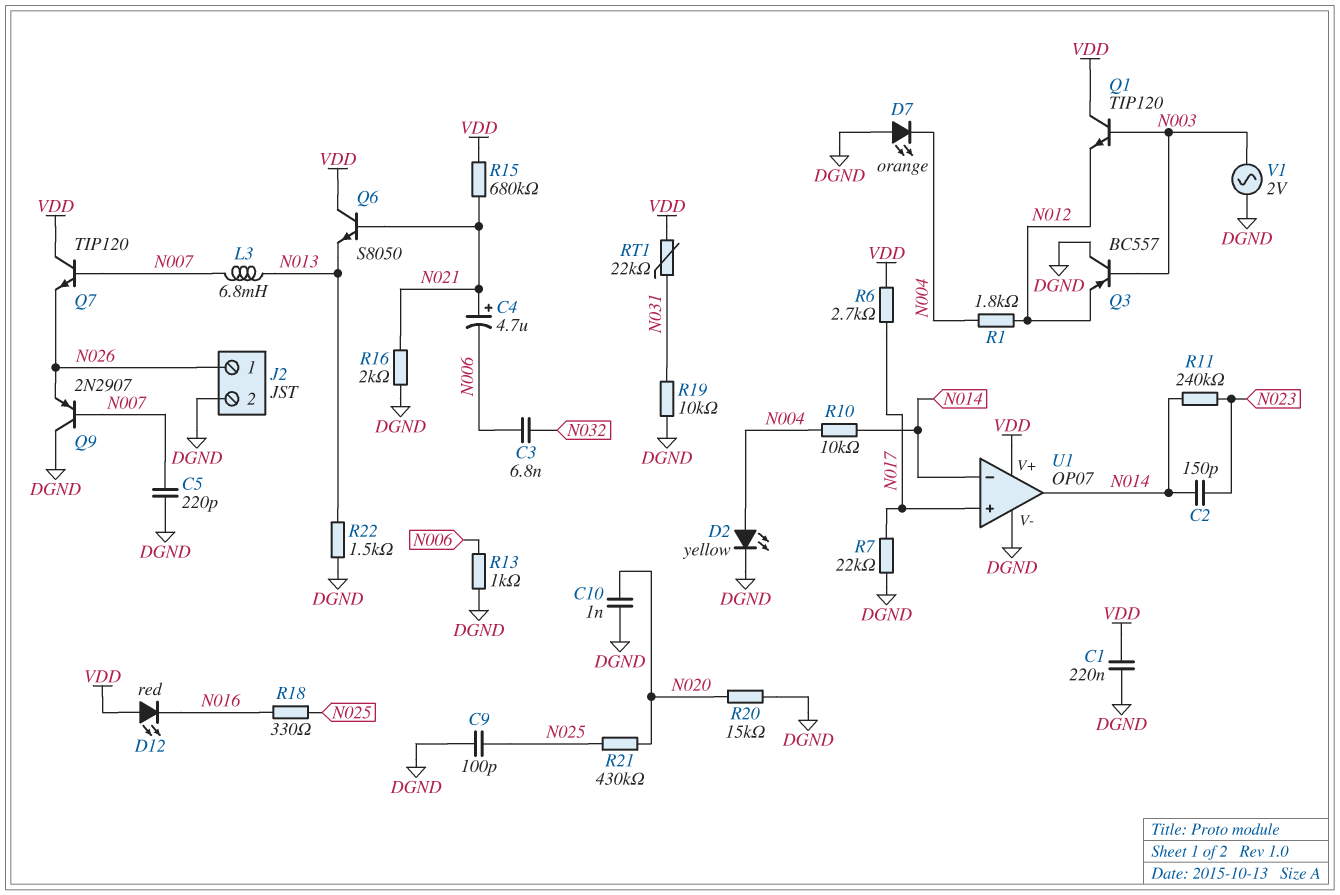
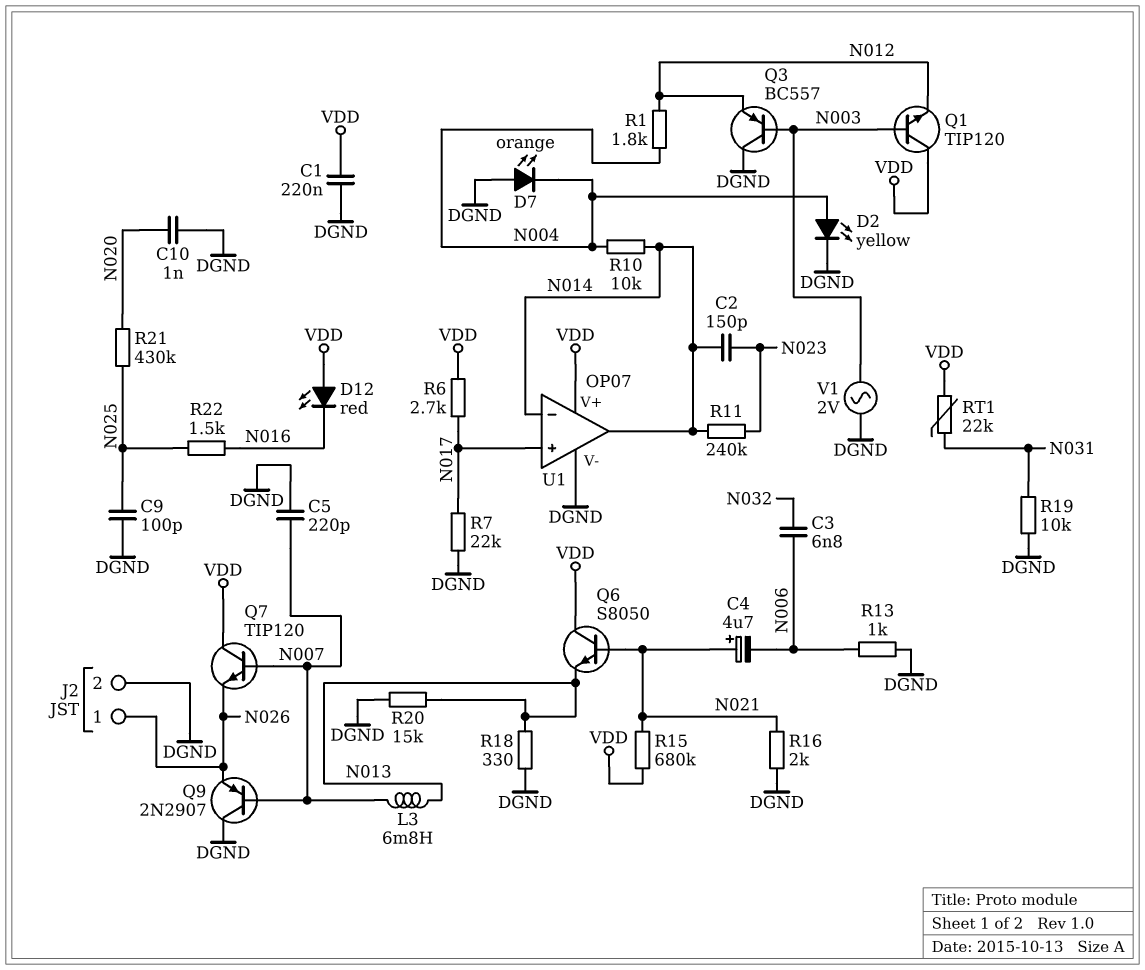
R18: 330 (N016, N025) -> 330 (DGND, N013)
R20: 15k (DGND, N020) -> 15k (DGND, N013)
R22: 1.5k (DGND, N013) -> 1.5k (N016, N025)

